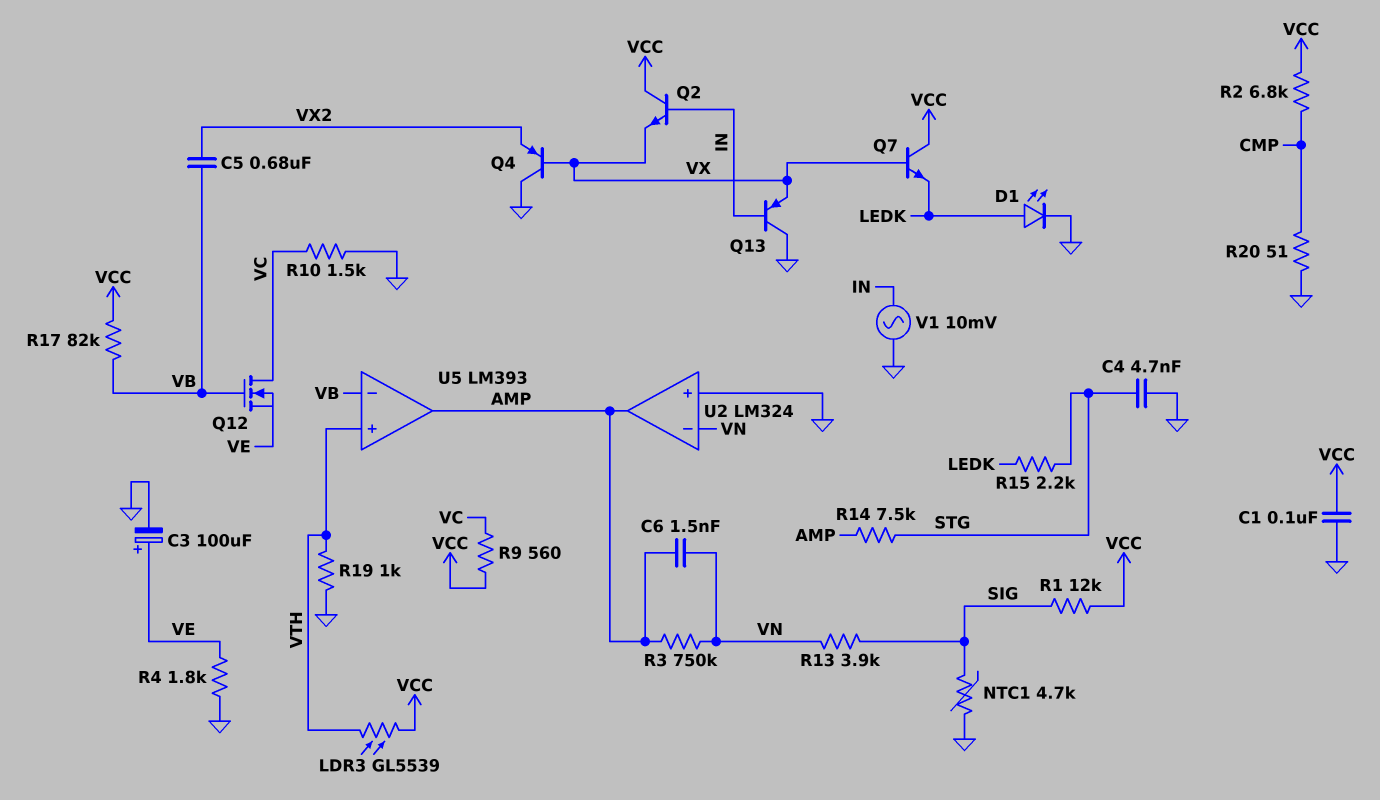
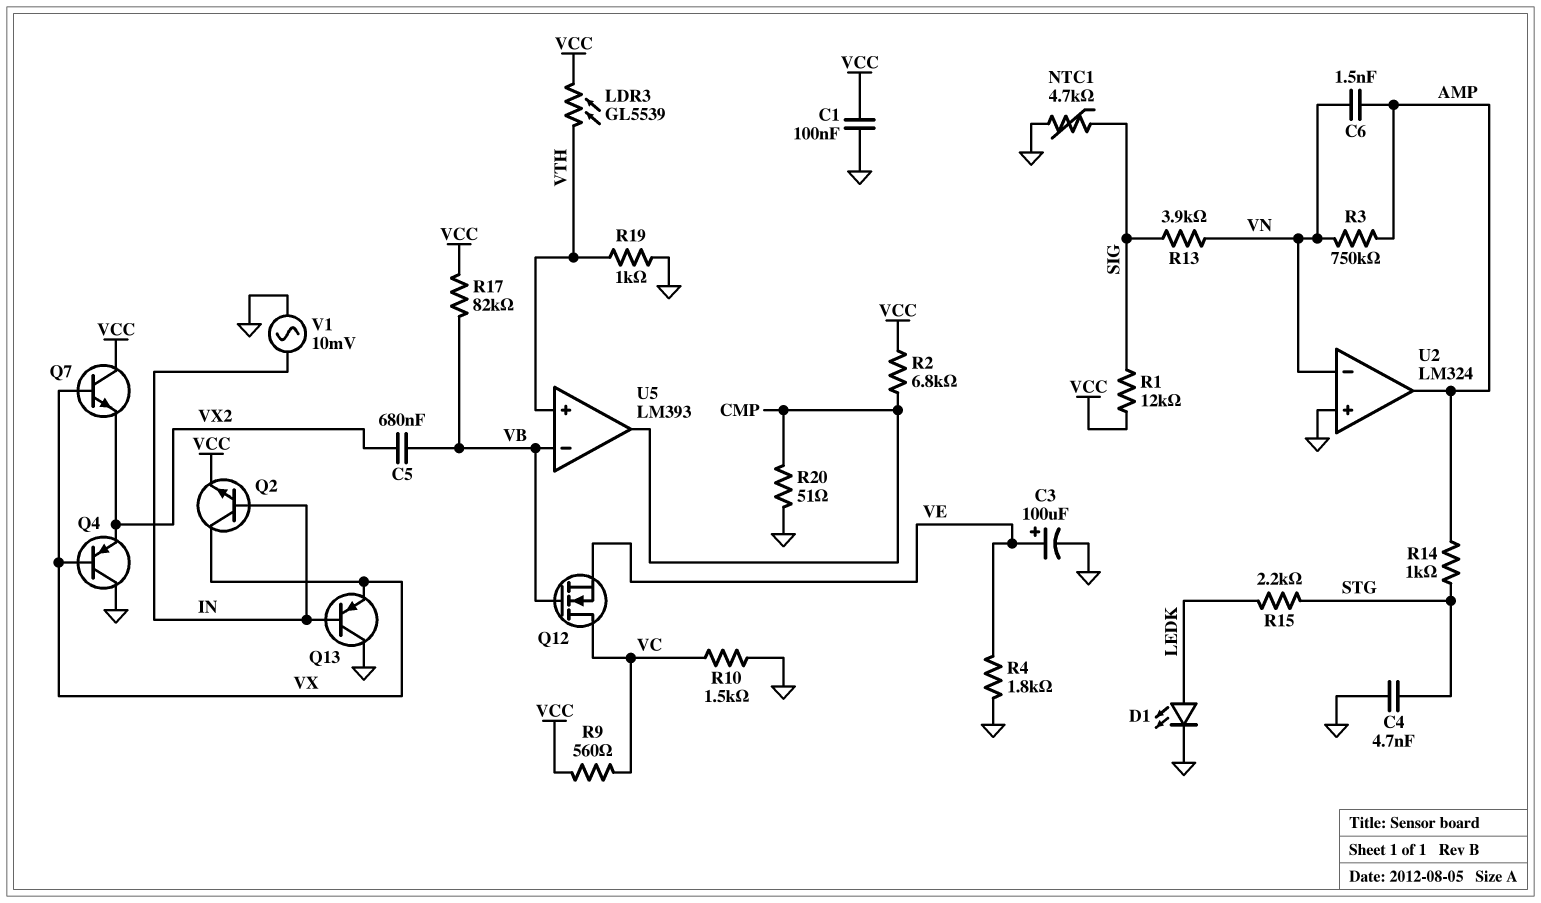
Q2: NPN (B IN, C VCC, E VX) -> NPN (B IN, C VX, E VCC)
Q7: NPN (B VX, C VCC, E LEDK) -> NPN (B VX, C VCC, E VX2)
R14: 7.5k (AMP, STG) -> 1k (AMP, STG)
U5 pin out: AMP -> CMP

